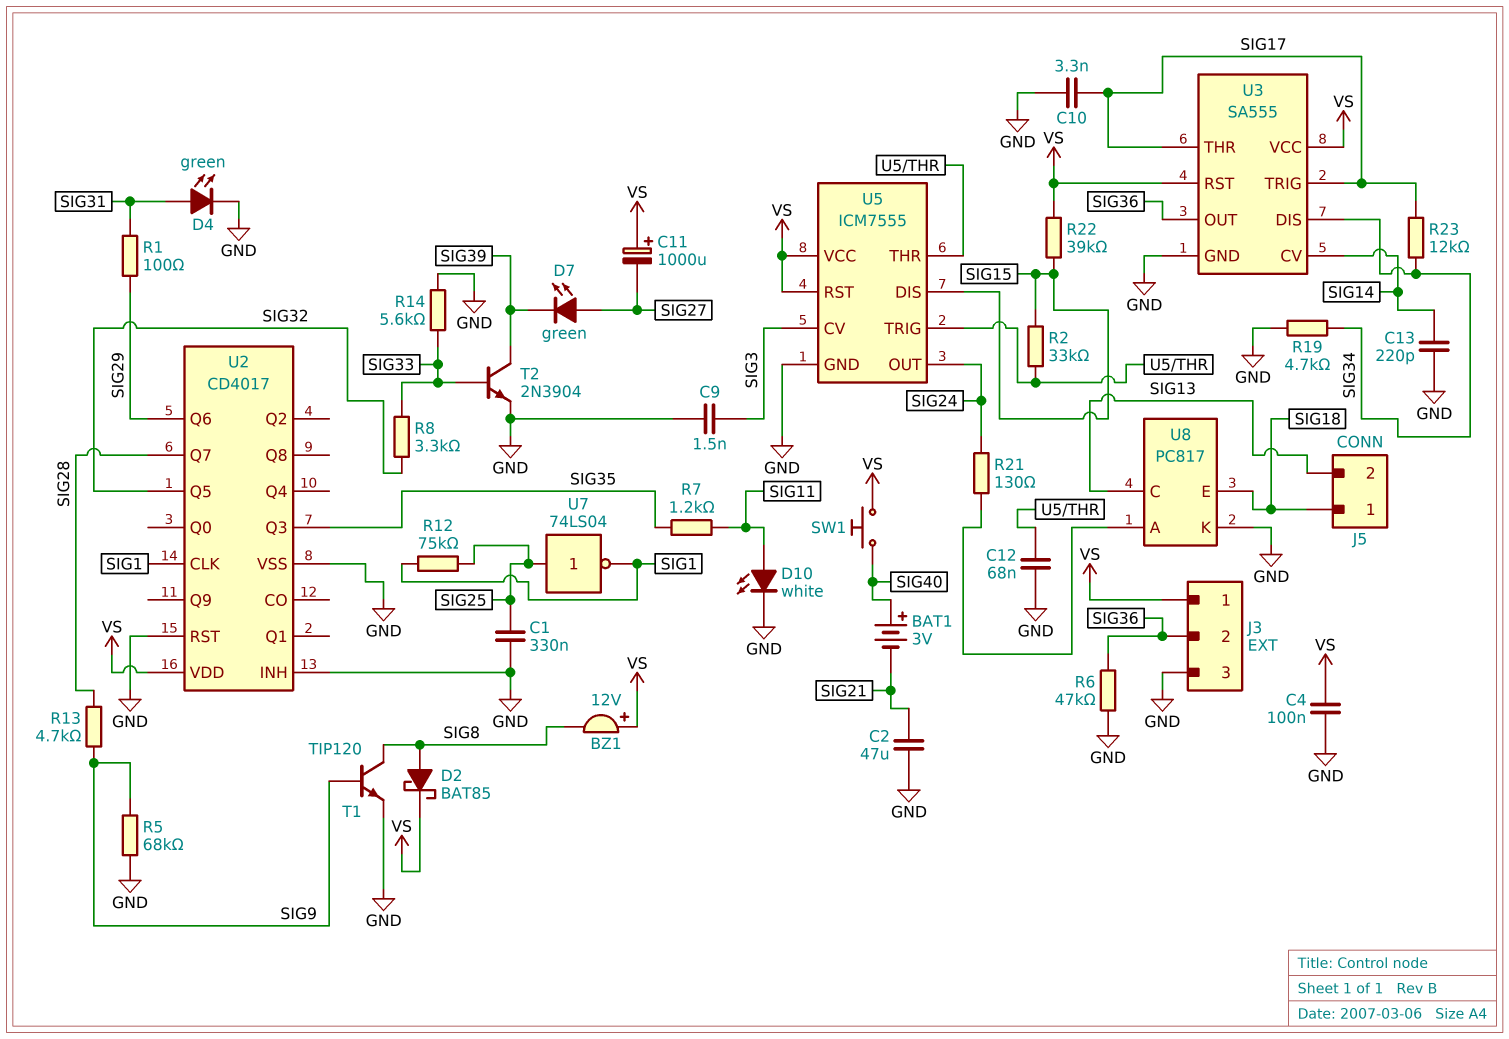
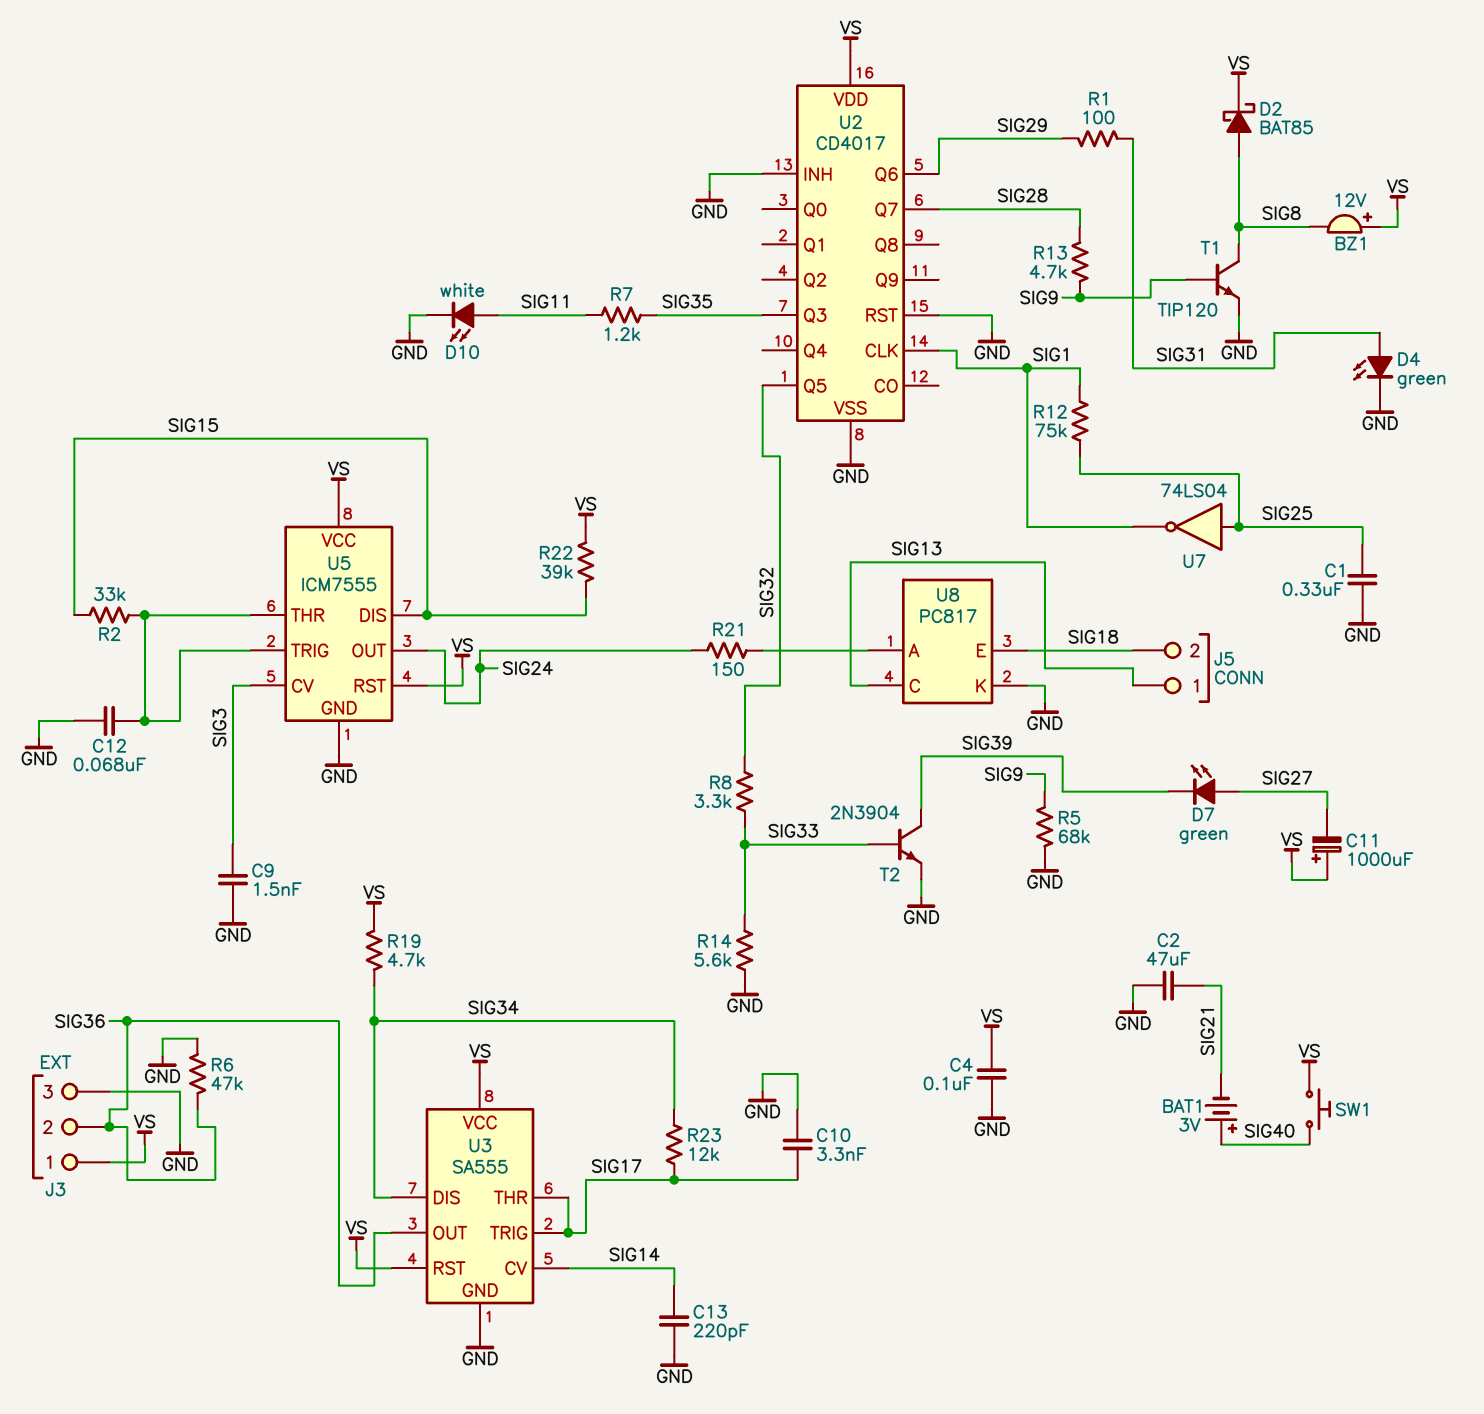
J5 pin 1: SIG18 -> SIG13
J5 pin 2: SIG13 -> SIG18
R19: 4.7k (GND, SIG34) -> 4.7k (SIG34, VS)
R21: 130 (SIG24, U8/A) -> 150 (SIG24, U8/A)

